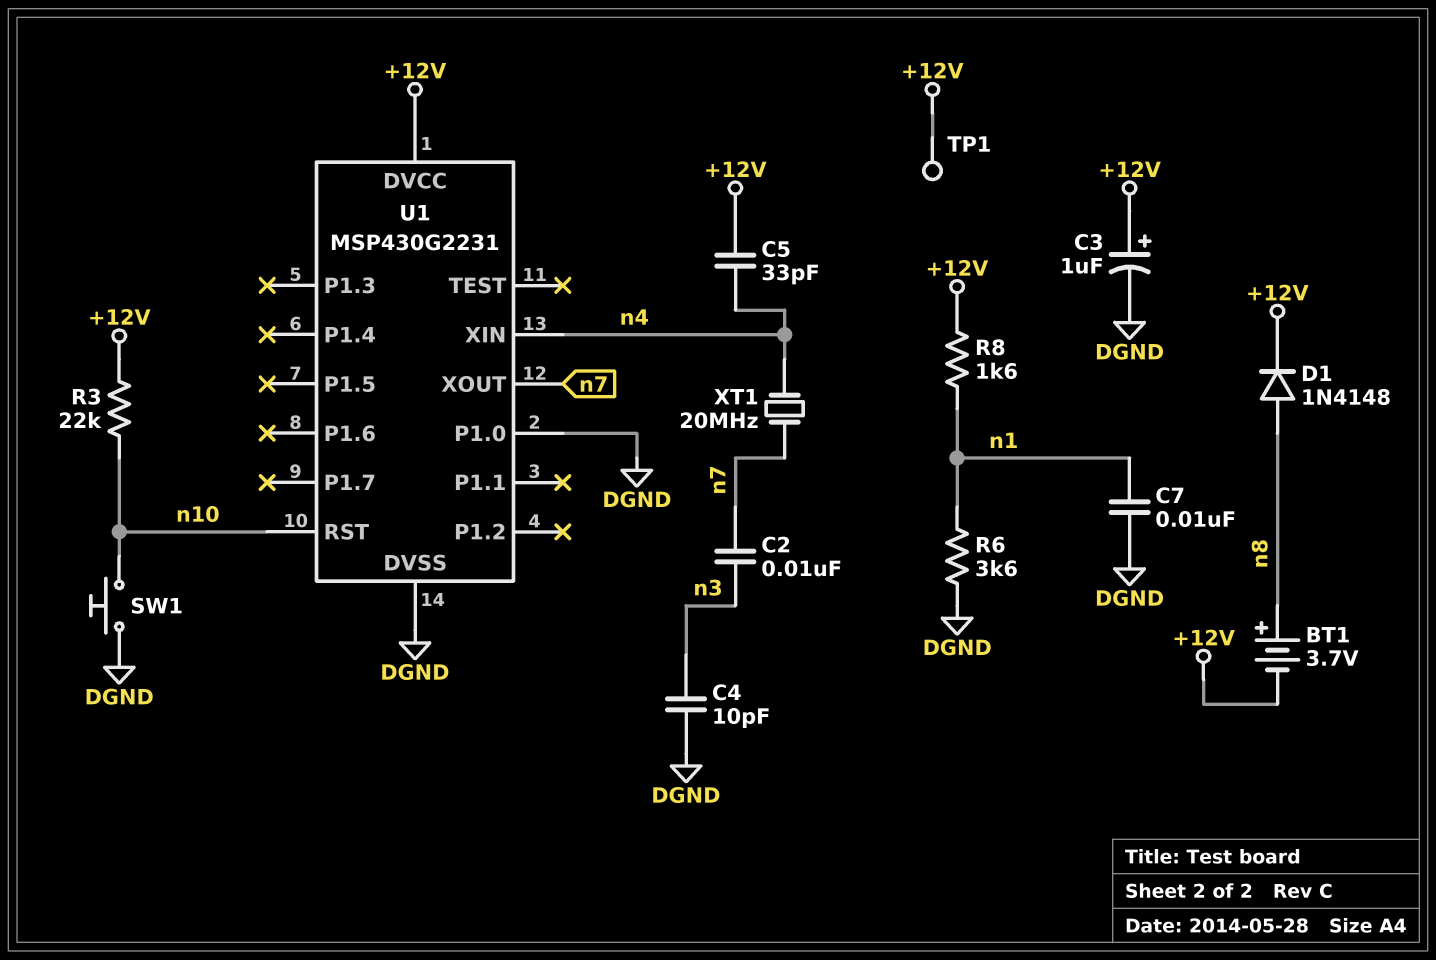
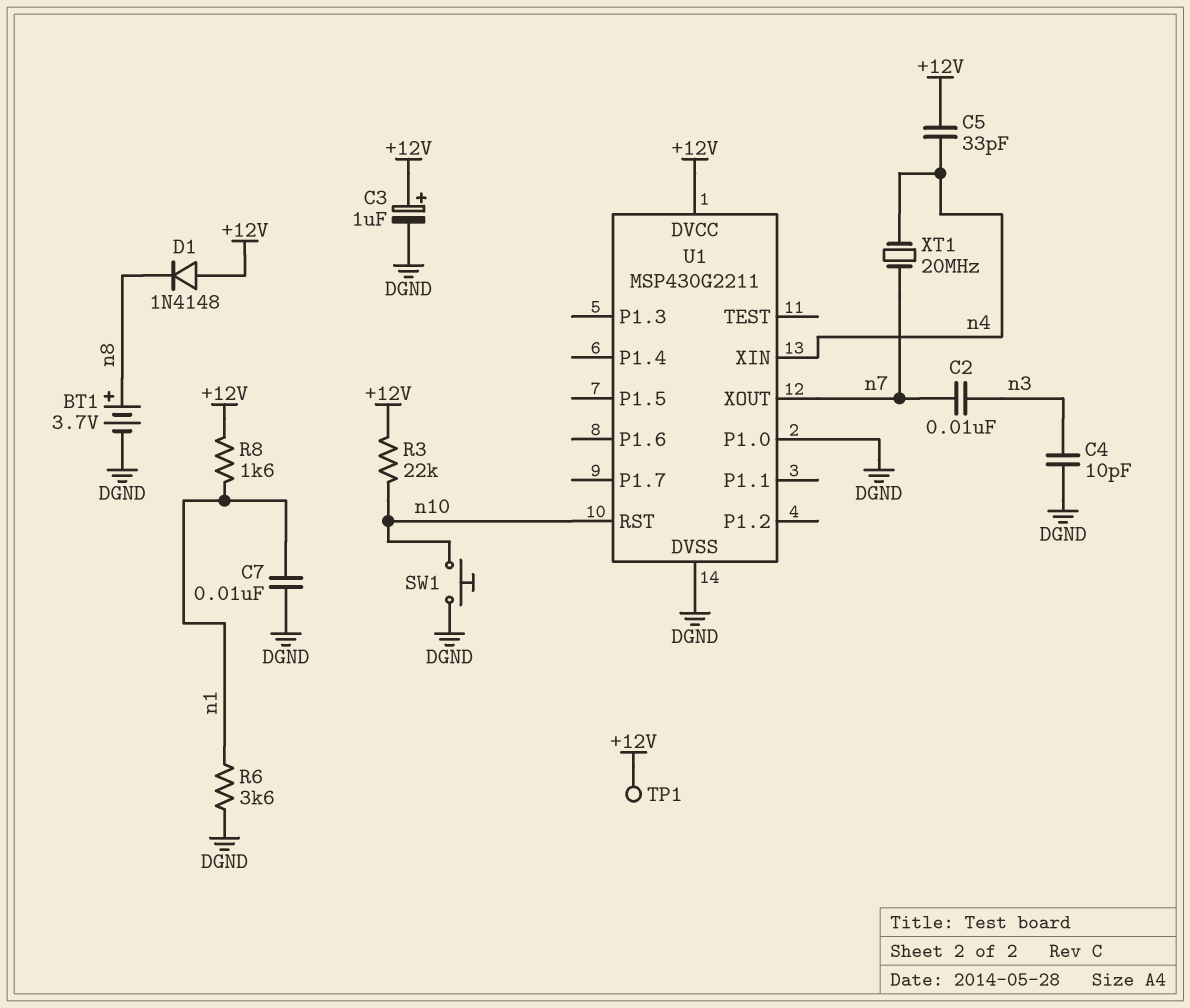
BT1: 3.7V (plus n8, minus +12V) -> 3.7V (plus n8, minus DGND)
D1: diode 1N4148 (A n8, K +12V) -> diode 1N4148 (A +12V, K n8)
U1: MSP430G2231 -> MSP430G2211

